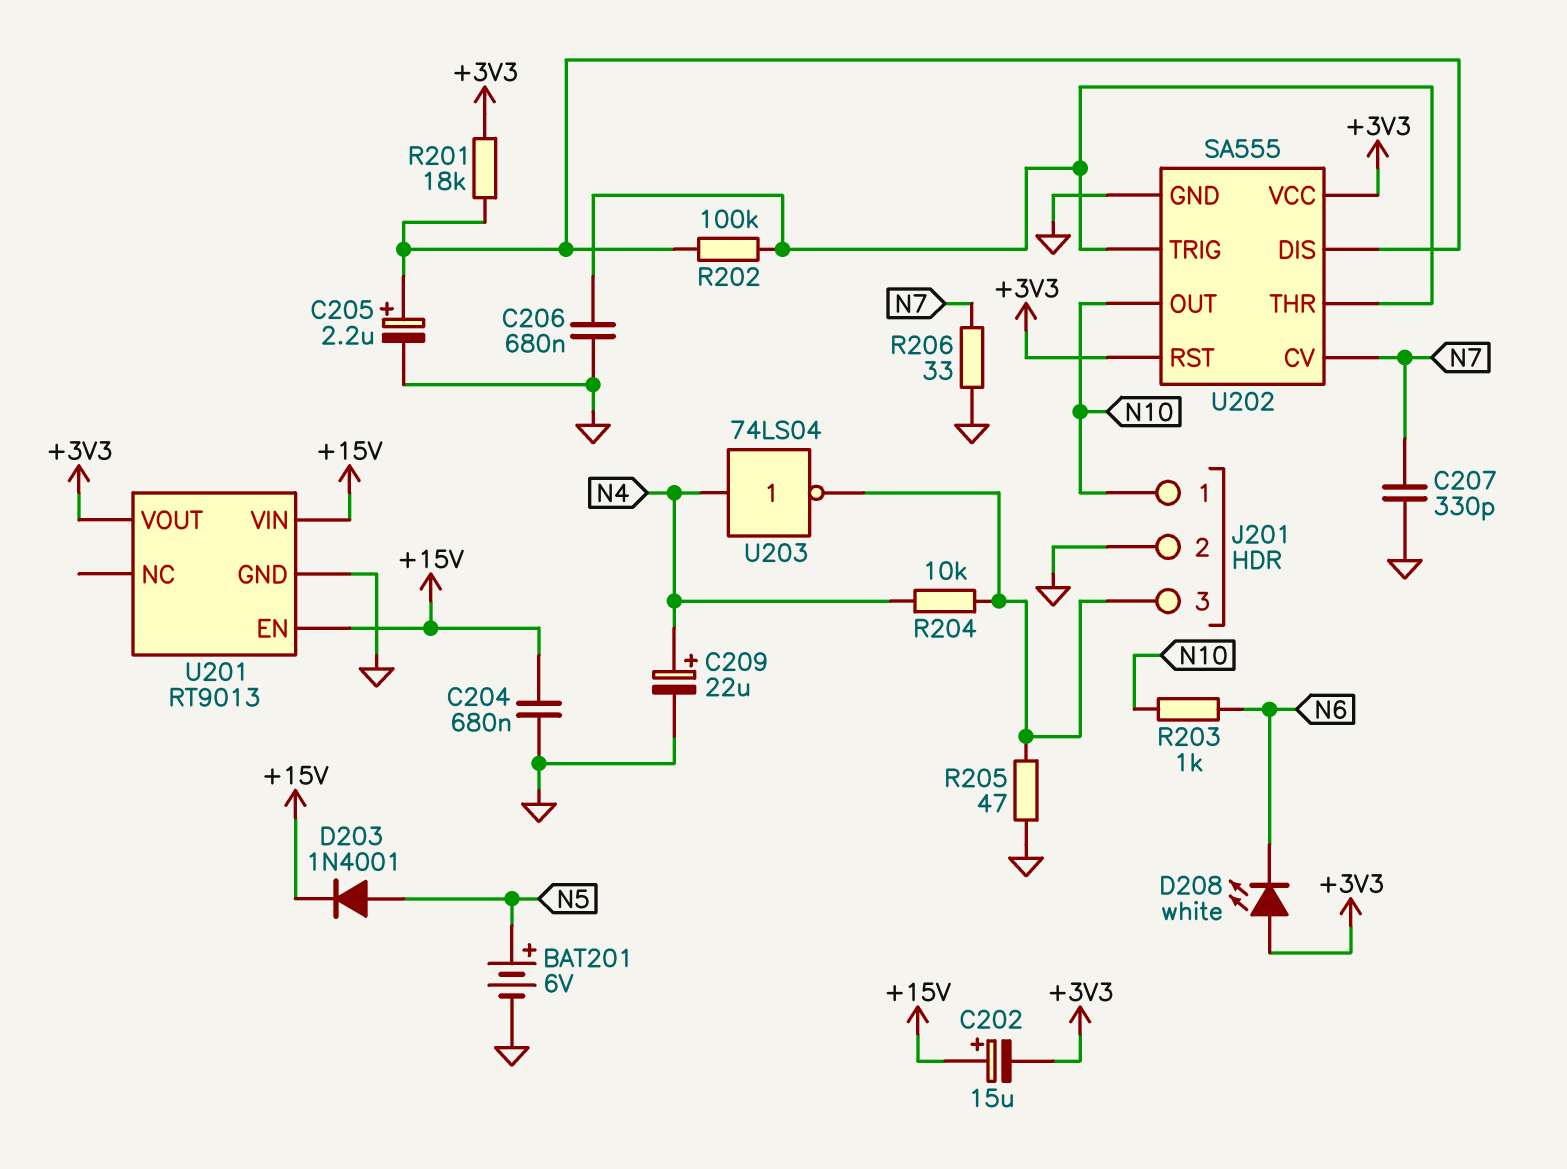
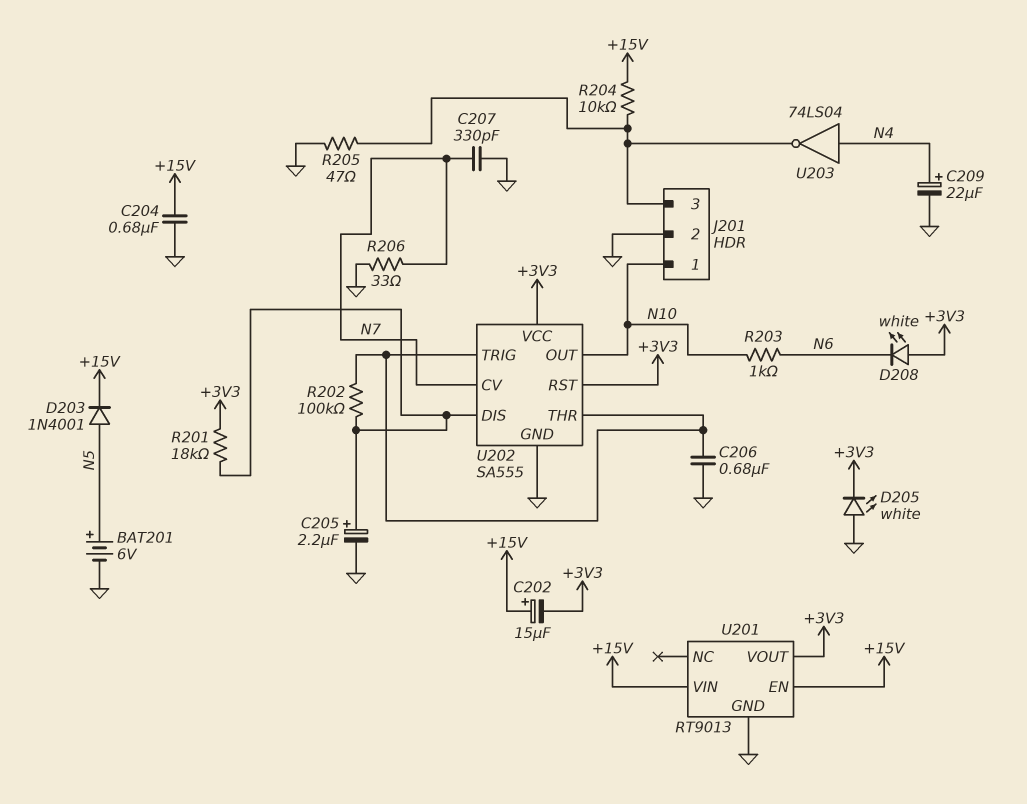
D205: none -> LED white (A GND, K +3V3)
R204: 10k (J201/3, N4) -> 10k (+15V, J201/3)

